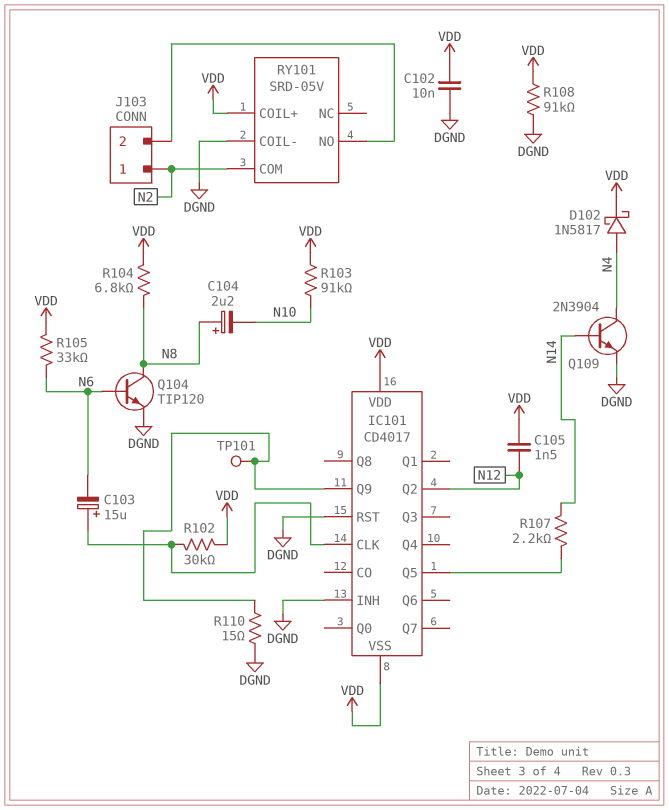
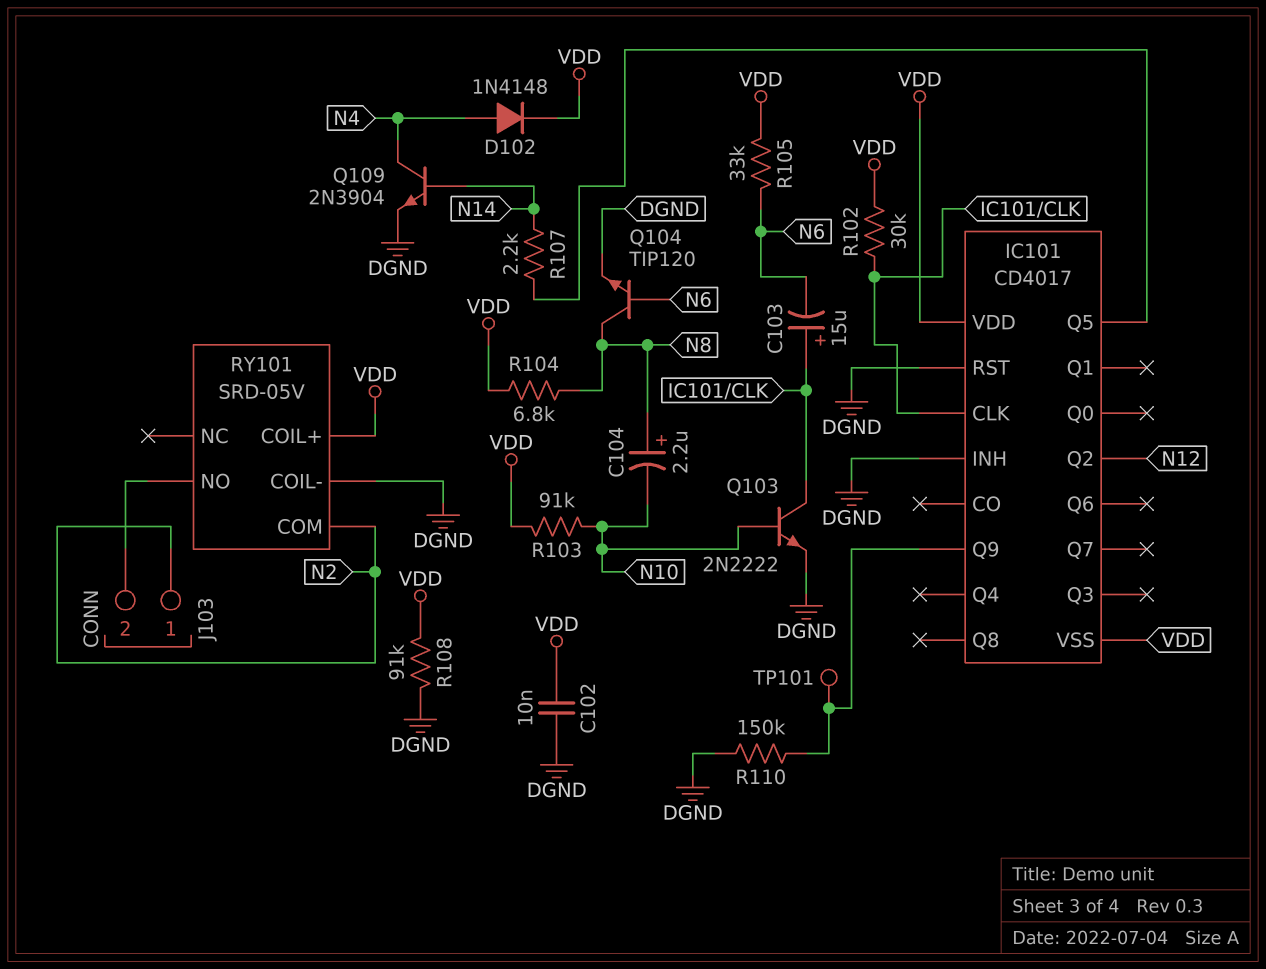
C105: 1.5nF (N12, VDD) -> none
D102: schottky 1N5817 (A N4, K VDD) -> diode 1N4148 (A N4, K VDD)
Q103: none -> NPN 2N2222 (B N10, C IC101/CLK, E DGND)
R110: 15 (DGND, IC101/Q9) -> 150k (DGND, IC101/Q9)

